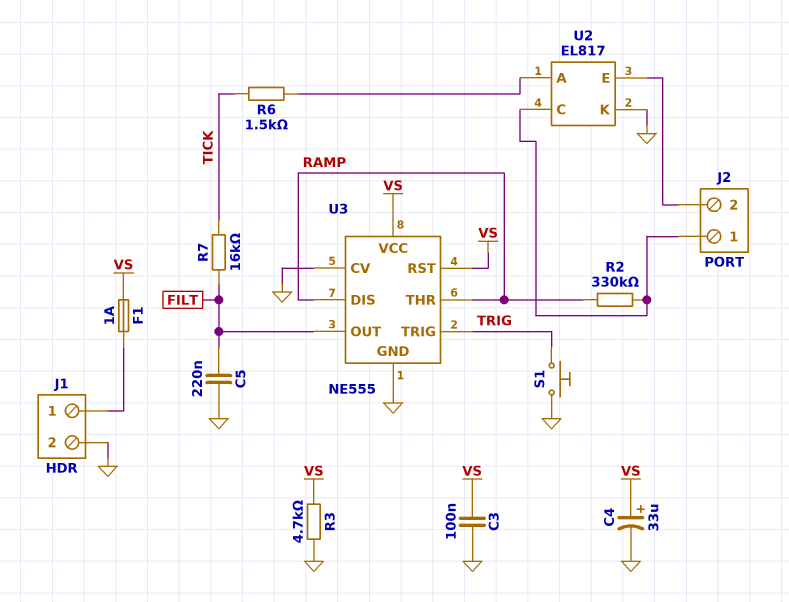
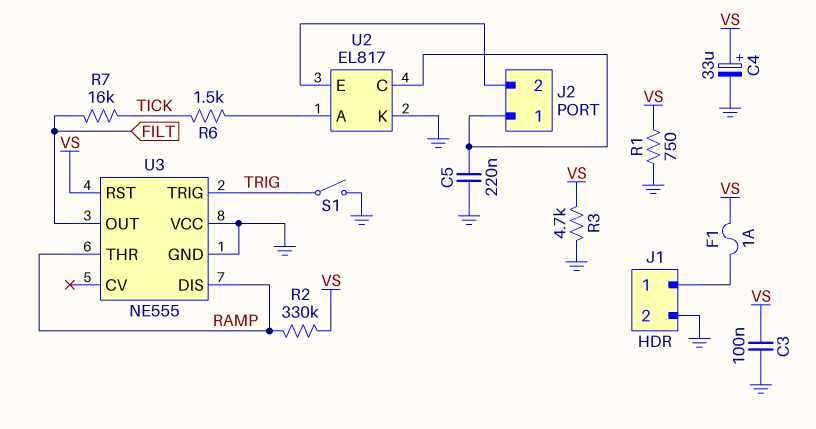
C5: 220nF (FILT, GND) -> 220nF (GND, J2/1)
R1: none -> 750 (GND, VS)
R2: 330k (J2/1, RAMP) -> 330k (RAMP, VS)
S1: button (GND, TRIG) -> switch (GND, TRIG)
U3 pin CV: GND -> none
U3 pin VCC: VS -> GND

